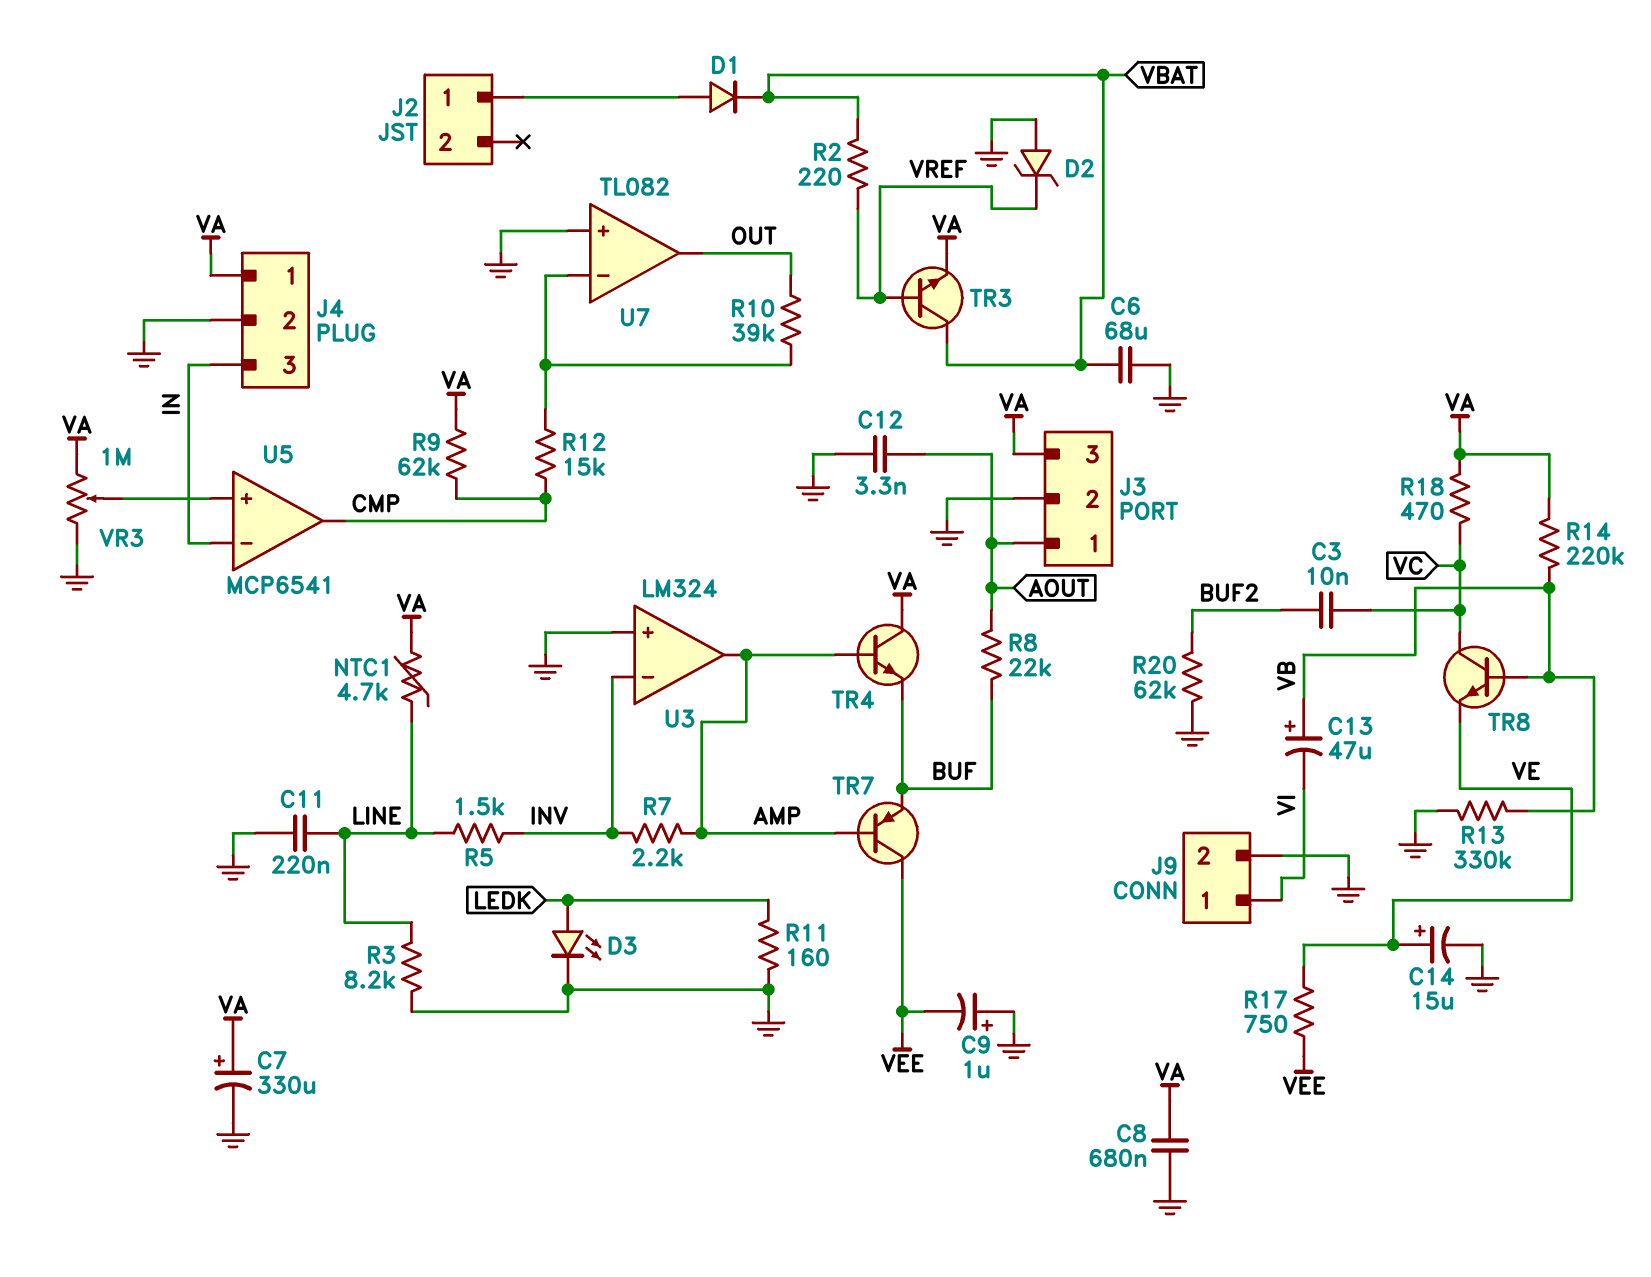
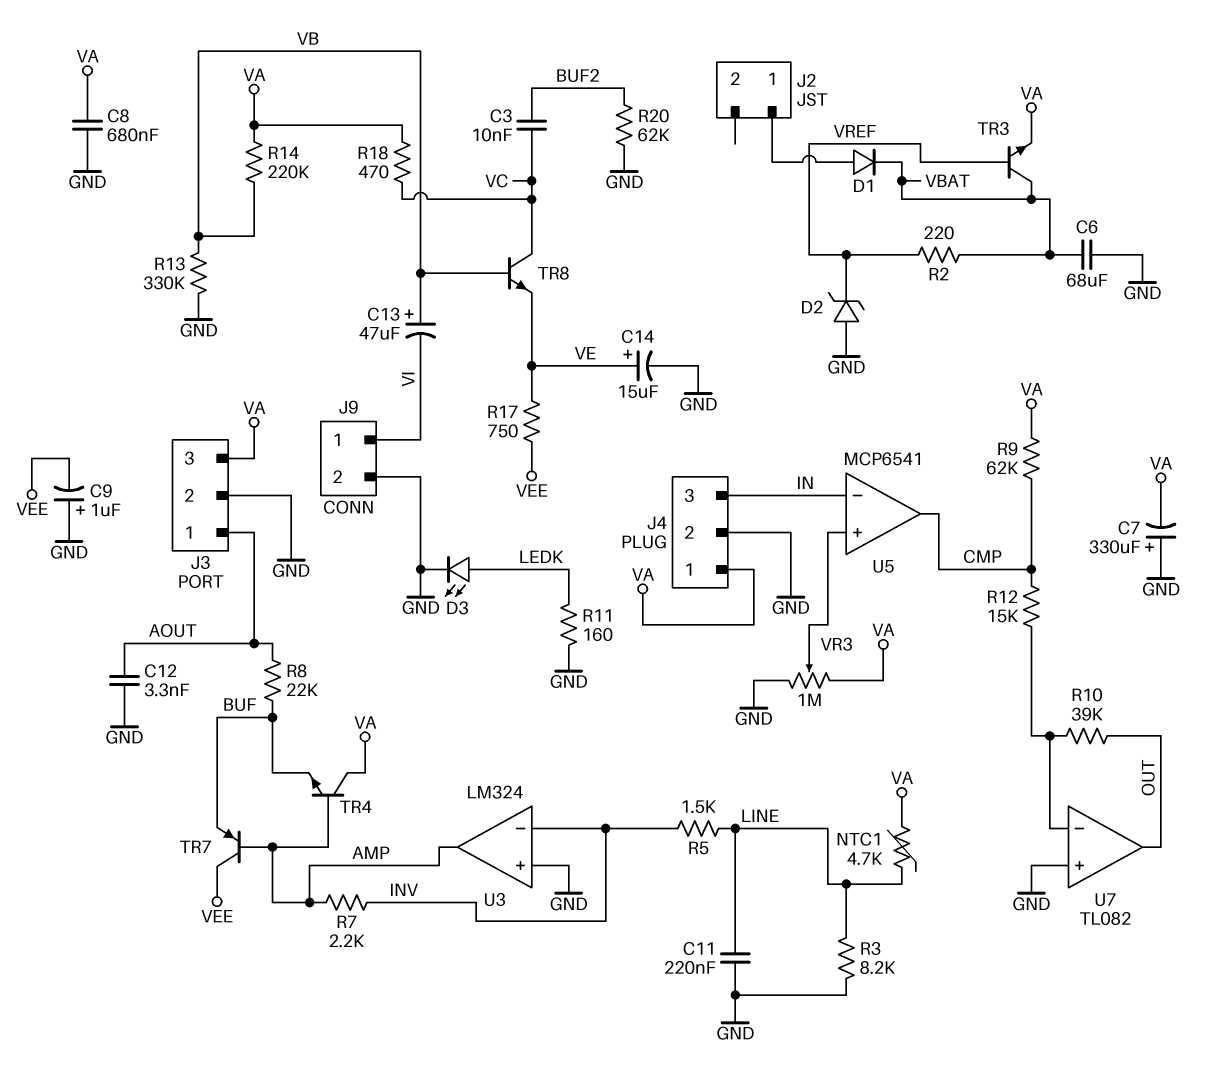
C7: 330uF (plus VA, minus GND) -> 330uF (plus GND, minus VA)

